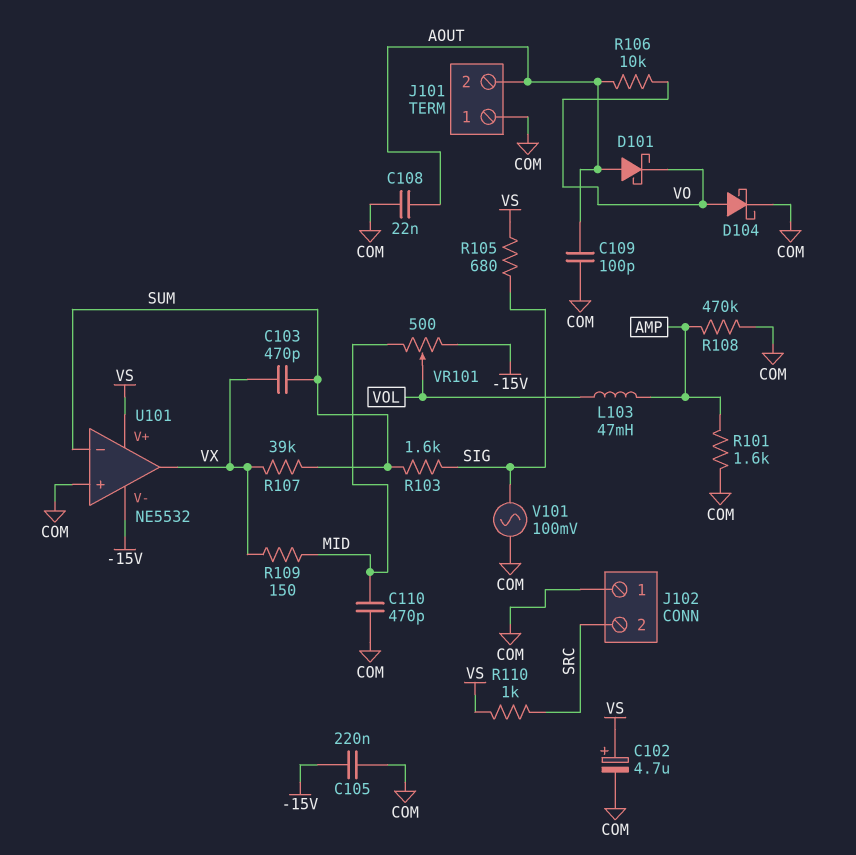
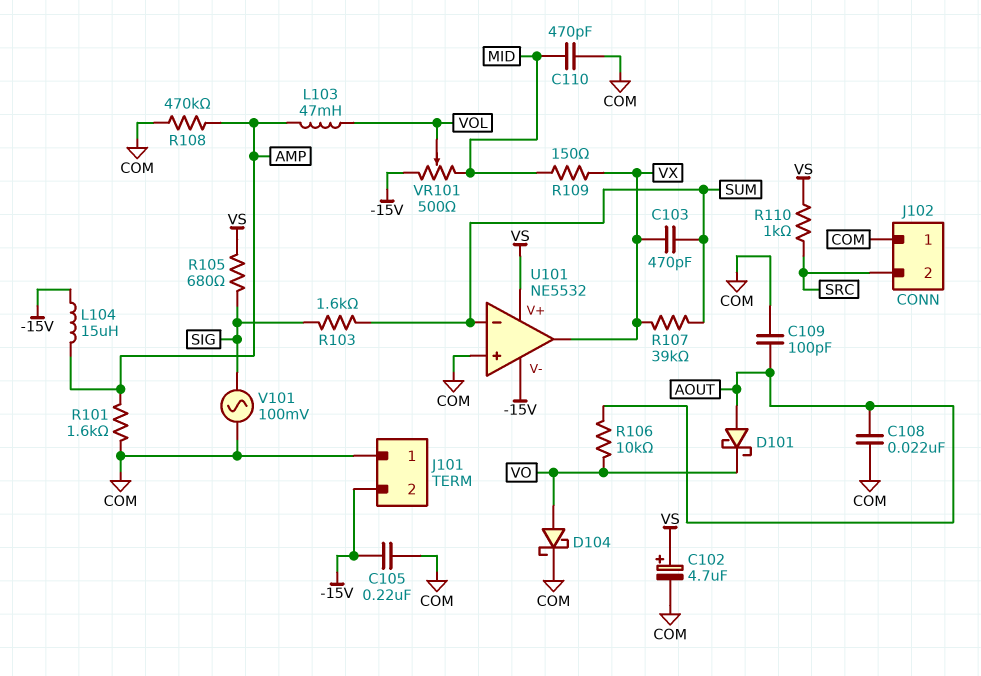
J101 pin 2: AOUT -> -15V
L104: none -> 15uH (-15V, AMP)

